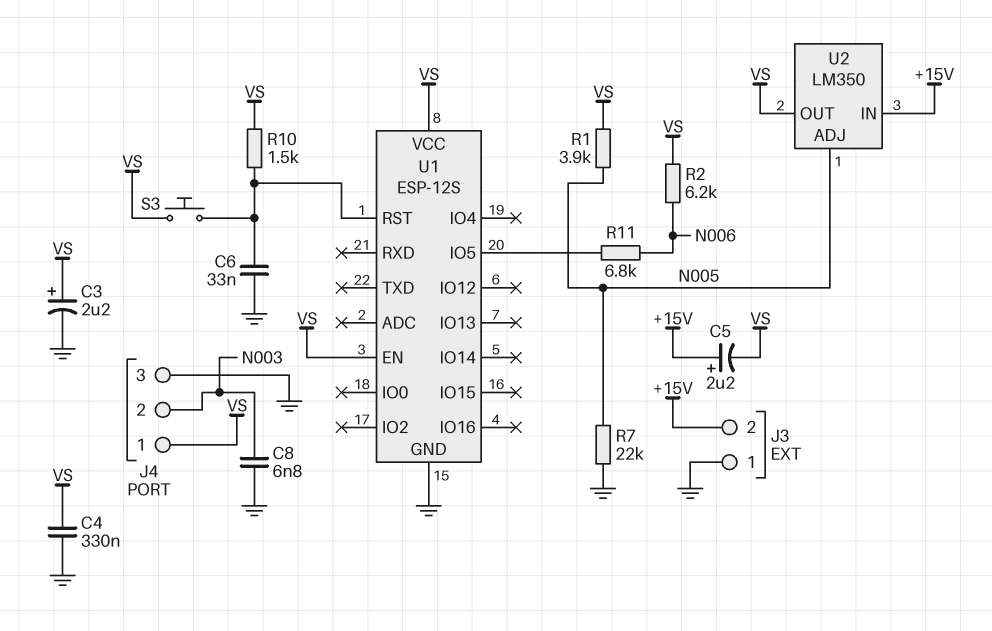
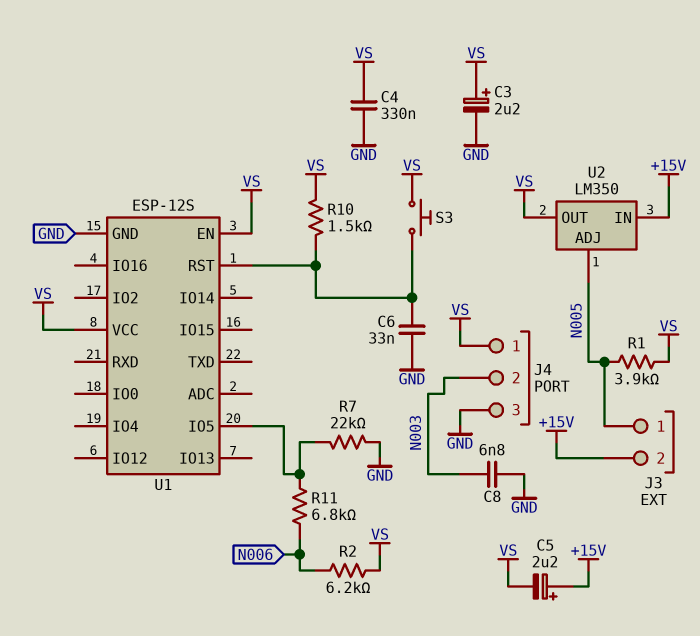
J3 pin 1: GND -> N005
R7: 22k (GND, N005) -> 22k (GND, U1/IO5)

